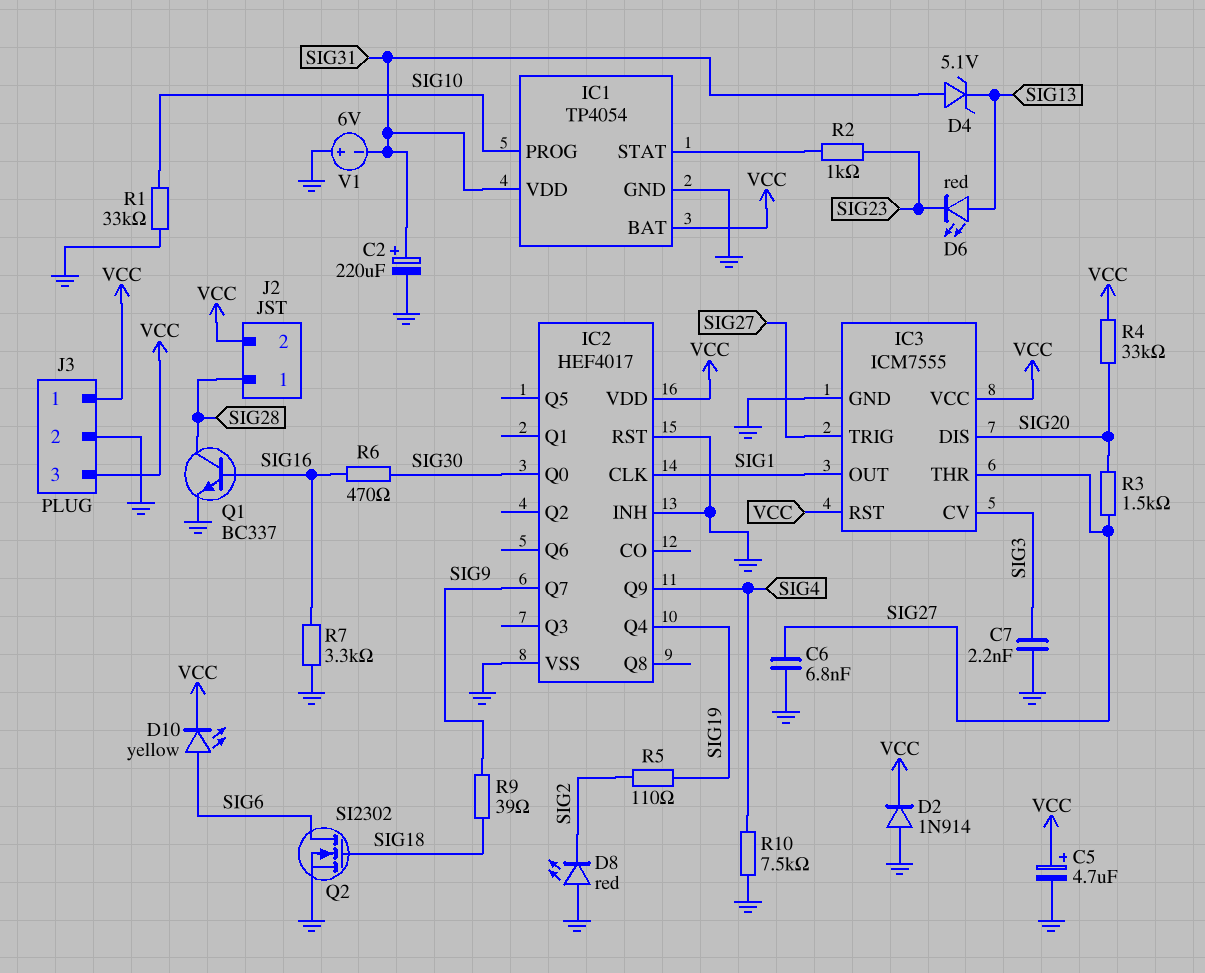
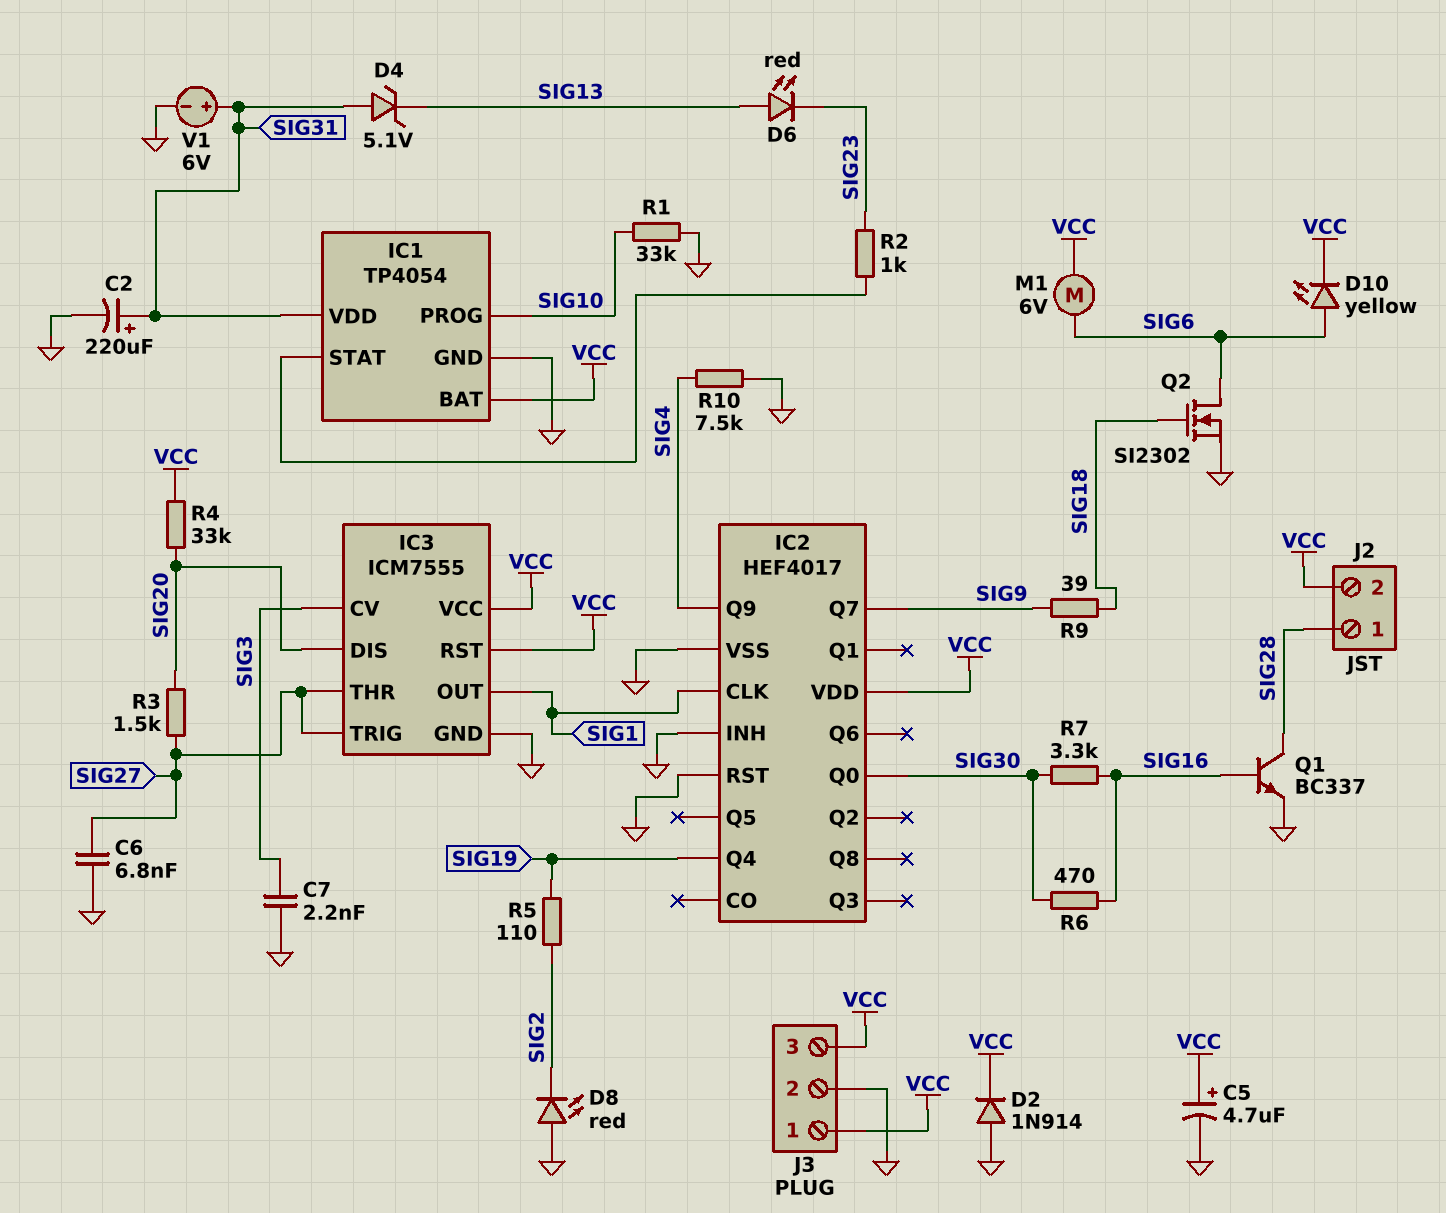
M1: none -> motor 6V (SIG6, VCC)
R7: 3.3k (GND, SIG16) -> 3.3k (SIG16, SIG30)
V1: 6V (plus GND, minus SIG31) -> 6V (plus SIG31, minus GND)

